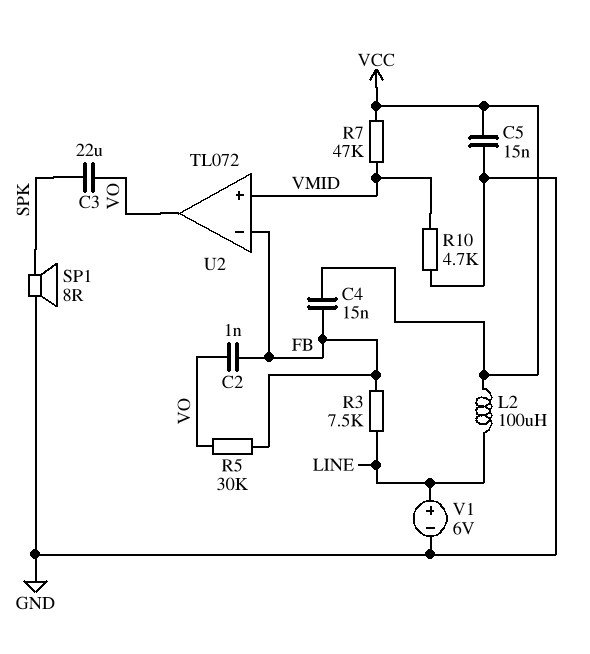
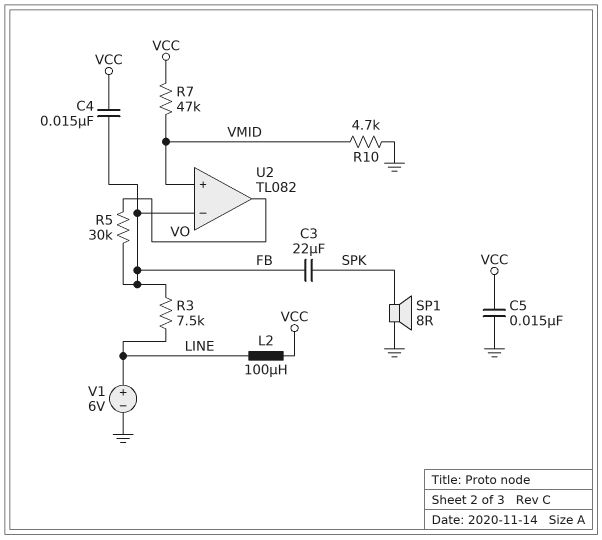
C2: 1nF (FB, VO) -> none
C3: 22uF (SPK, VO) -> 22uF (FB, SPK)
U2: TL072 -> TL082

